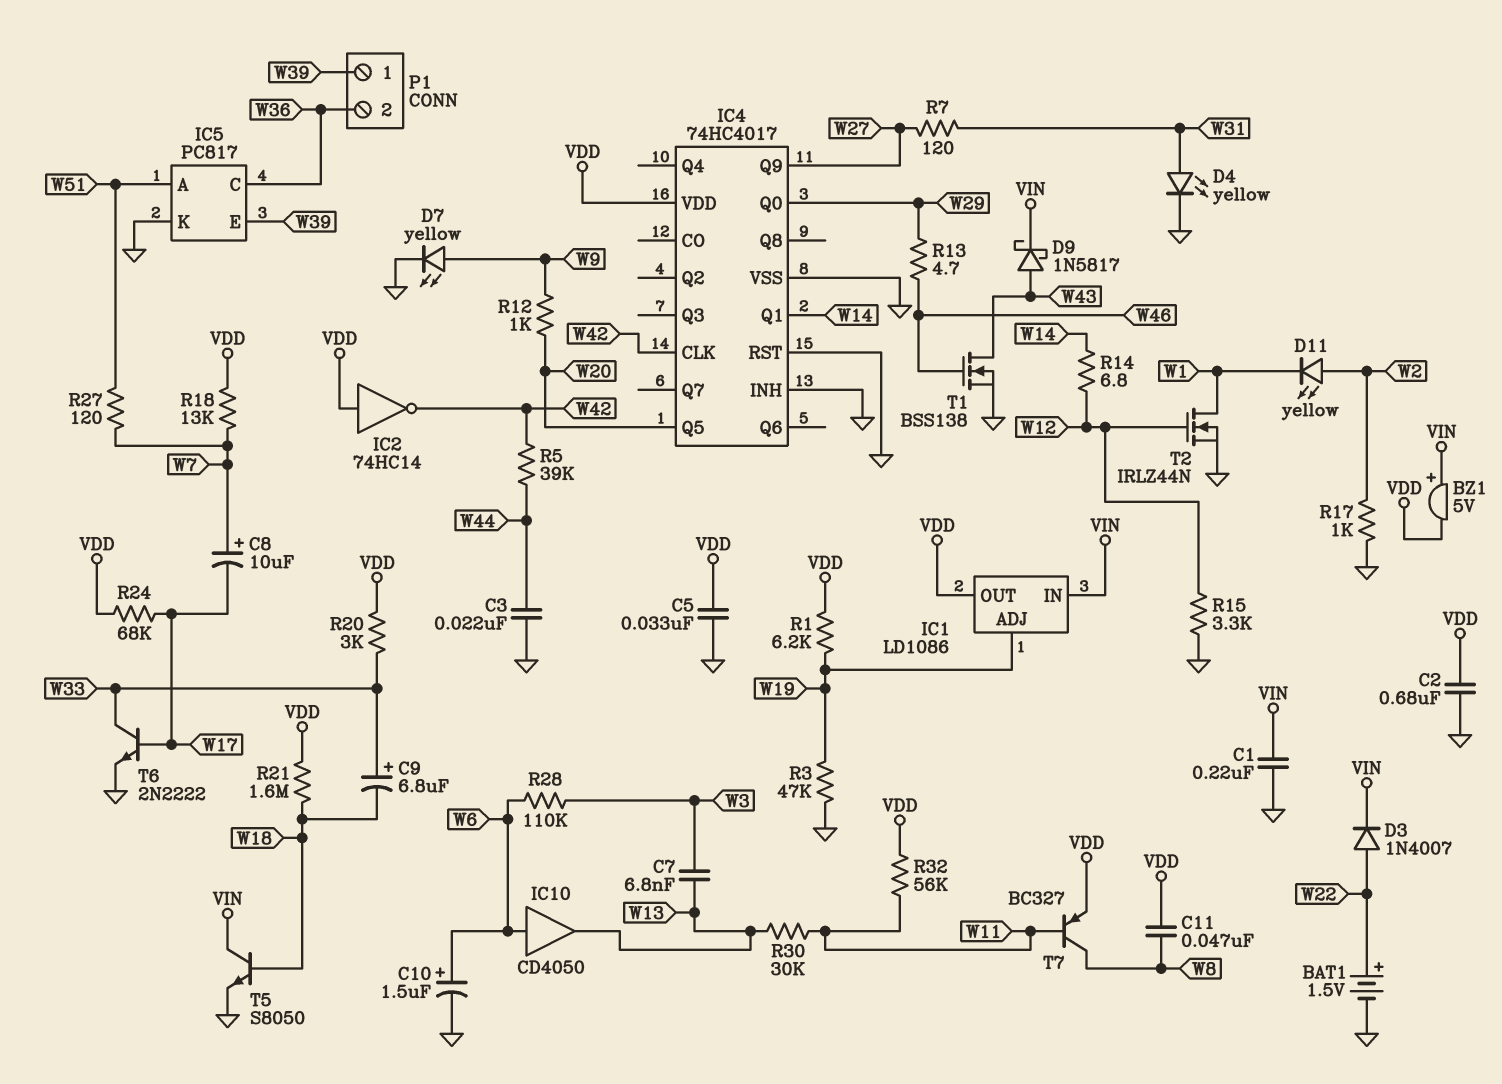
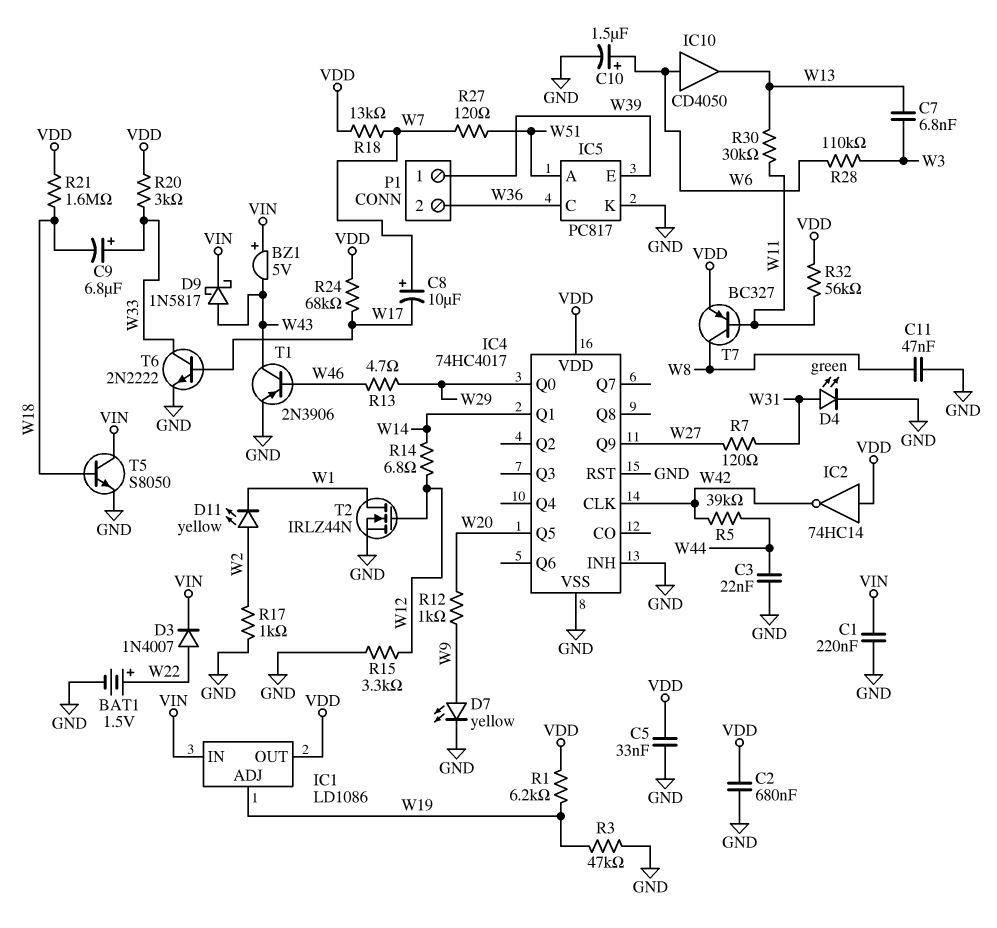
BZ1: buzzer 5V (plus VIN, minus VDD) -> buzzer 5V (plus VIN, minus W43)
C11: 47nF (VDD, W8) -> 47nF (GND, W8)
D4: LED yellow (A W31, K GND) -> LED green (A W31, K GND)
T1: NMOS BSS138 (G W46, D W43, S GND) -> PNP 2N3906 (B W46, C W43, E GND)

